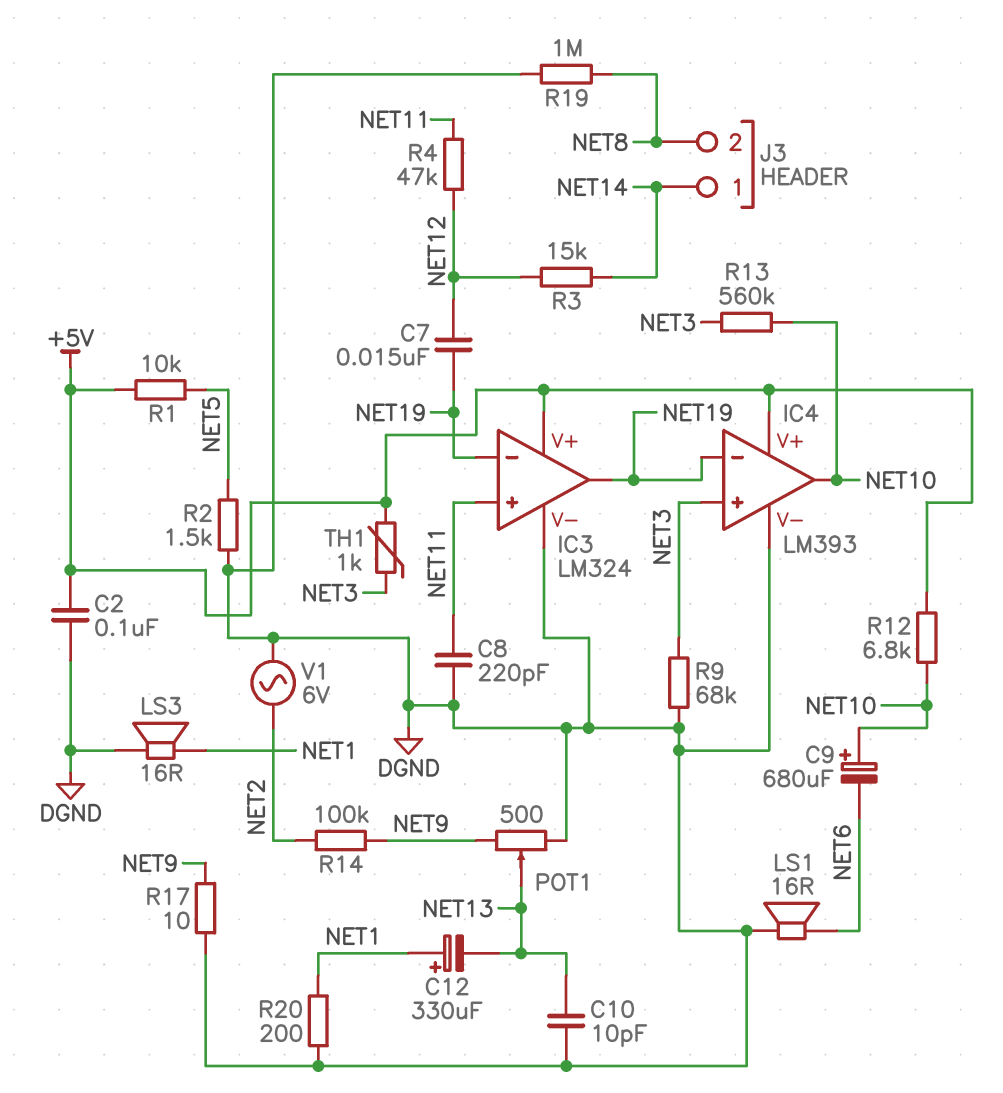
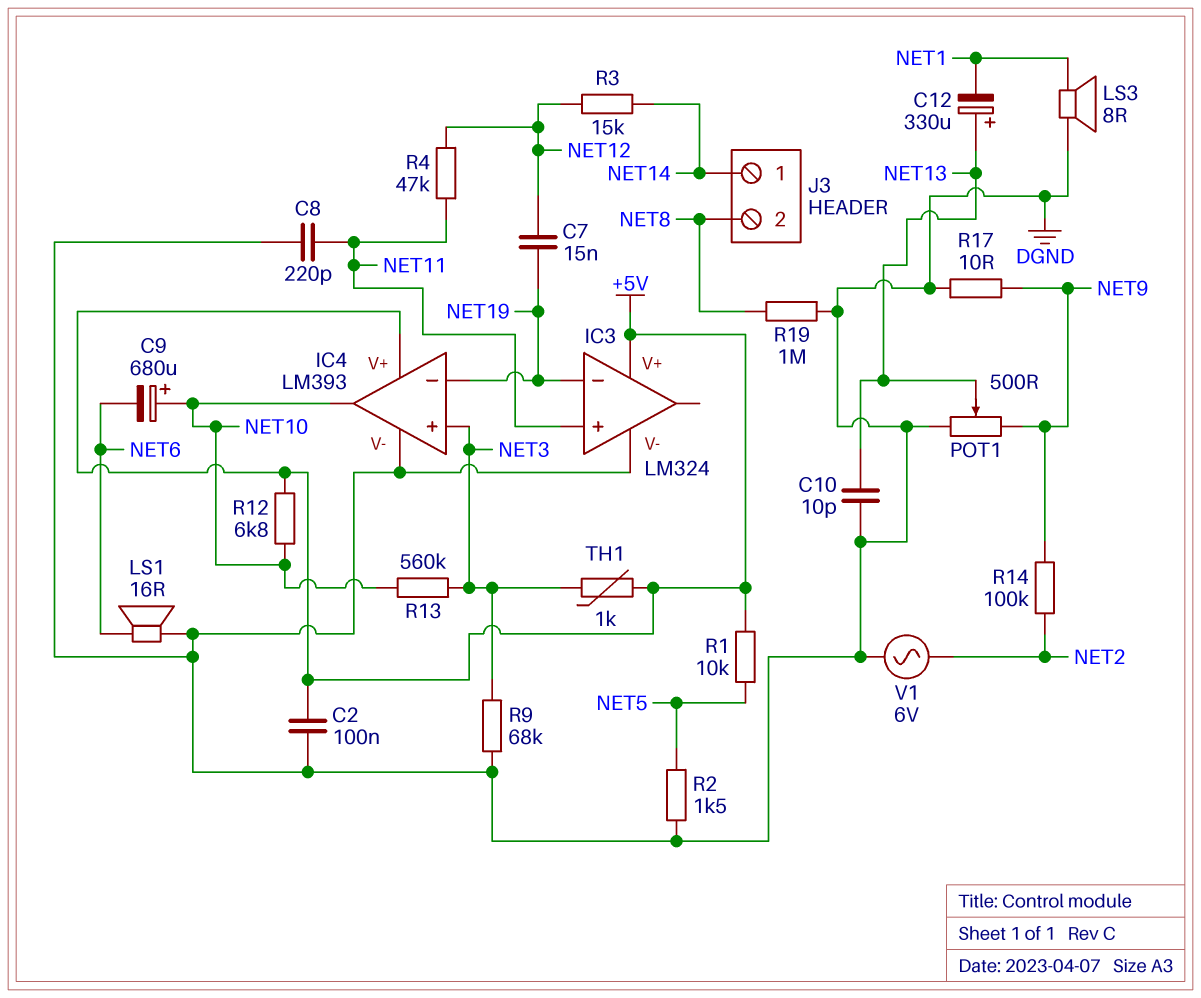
C12: 330uF (plus NET1, minus NET13) -> 330uF (plus NET13, minus NET1)
IC3 pin out: NET19 -> none
LS3: speaker 16R (DGND, NET1) -> speaker 8R (DGND, NET1)
R20: 200 (DGND, NET1) -> none

